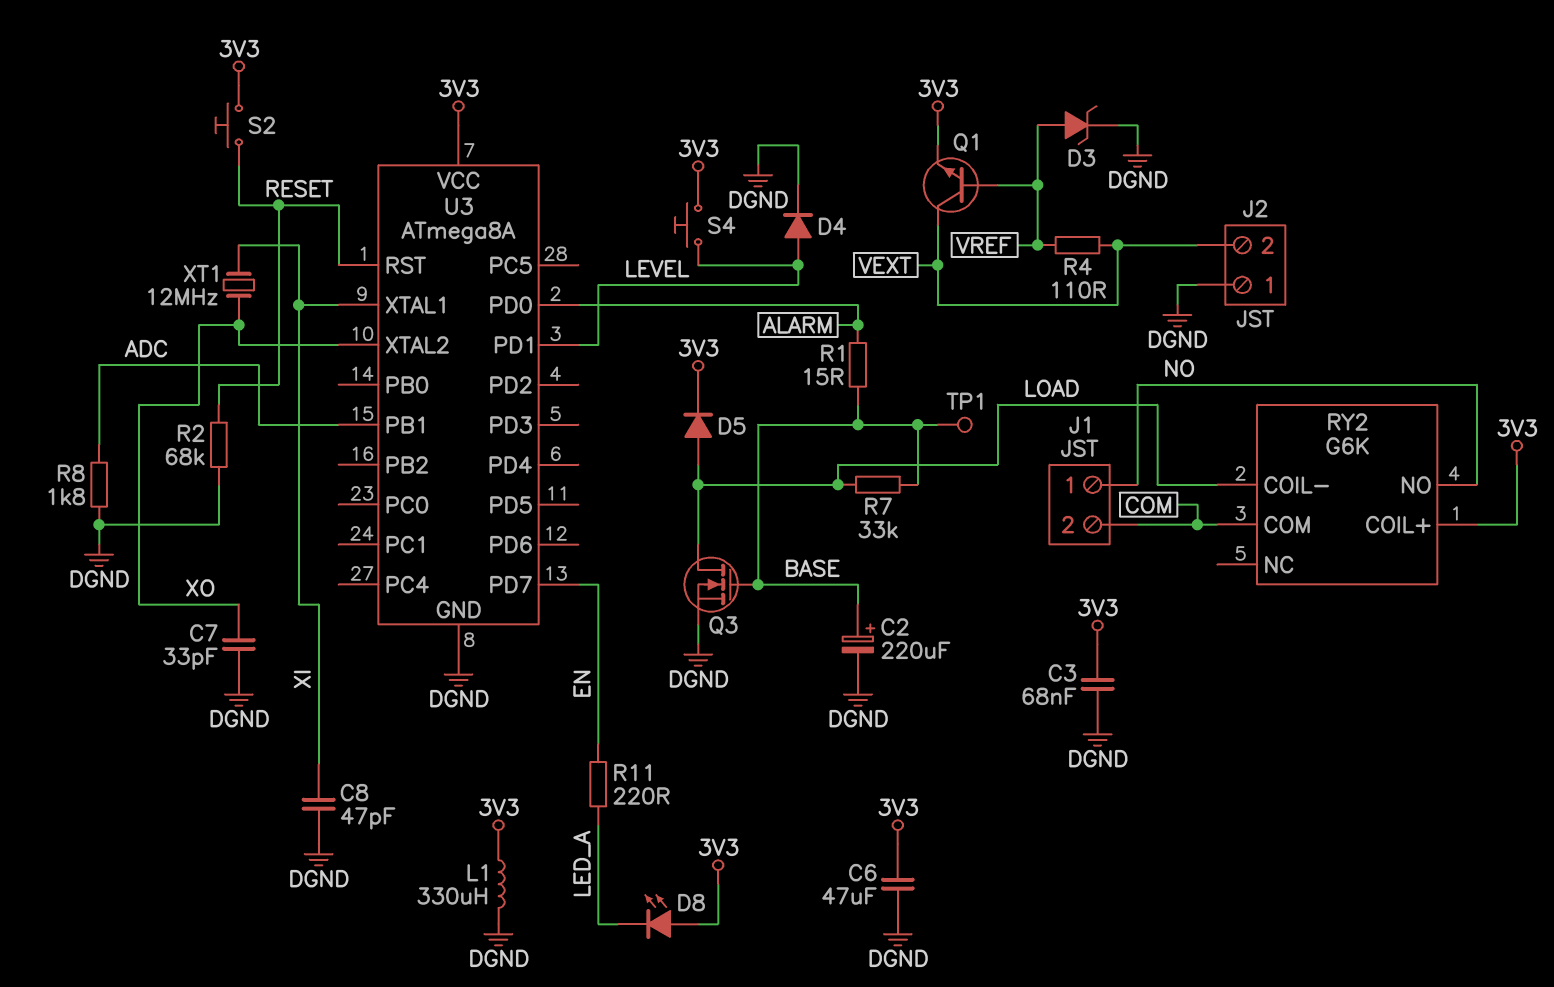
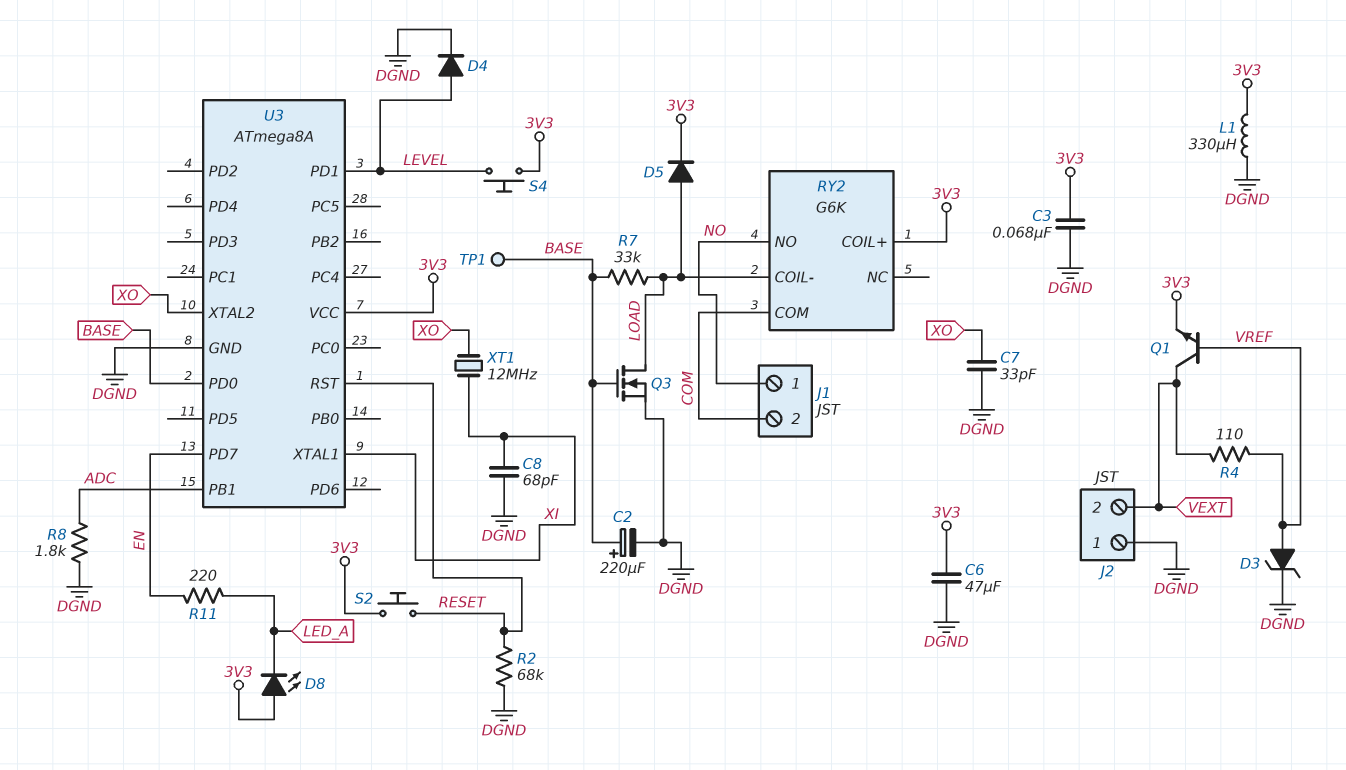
C8: 47pF (DGND, XI) -> 68pF (DGND, XI)
R1: 15 (ALARM, BASE) -> none
U3 pin PD0: ALARM -> BASE

